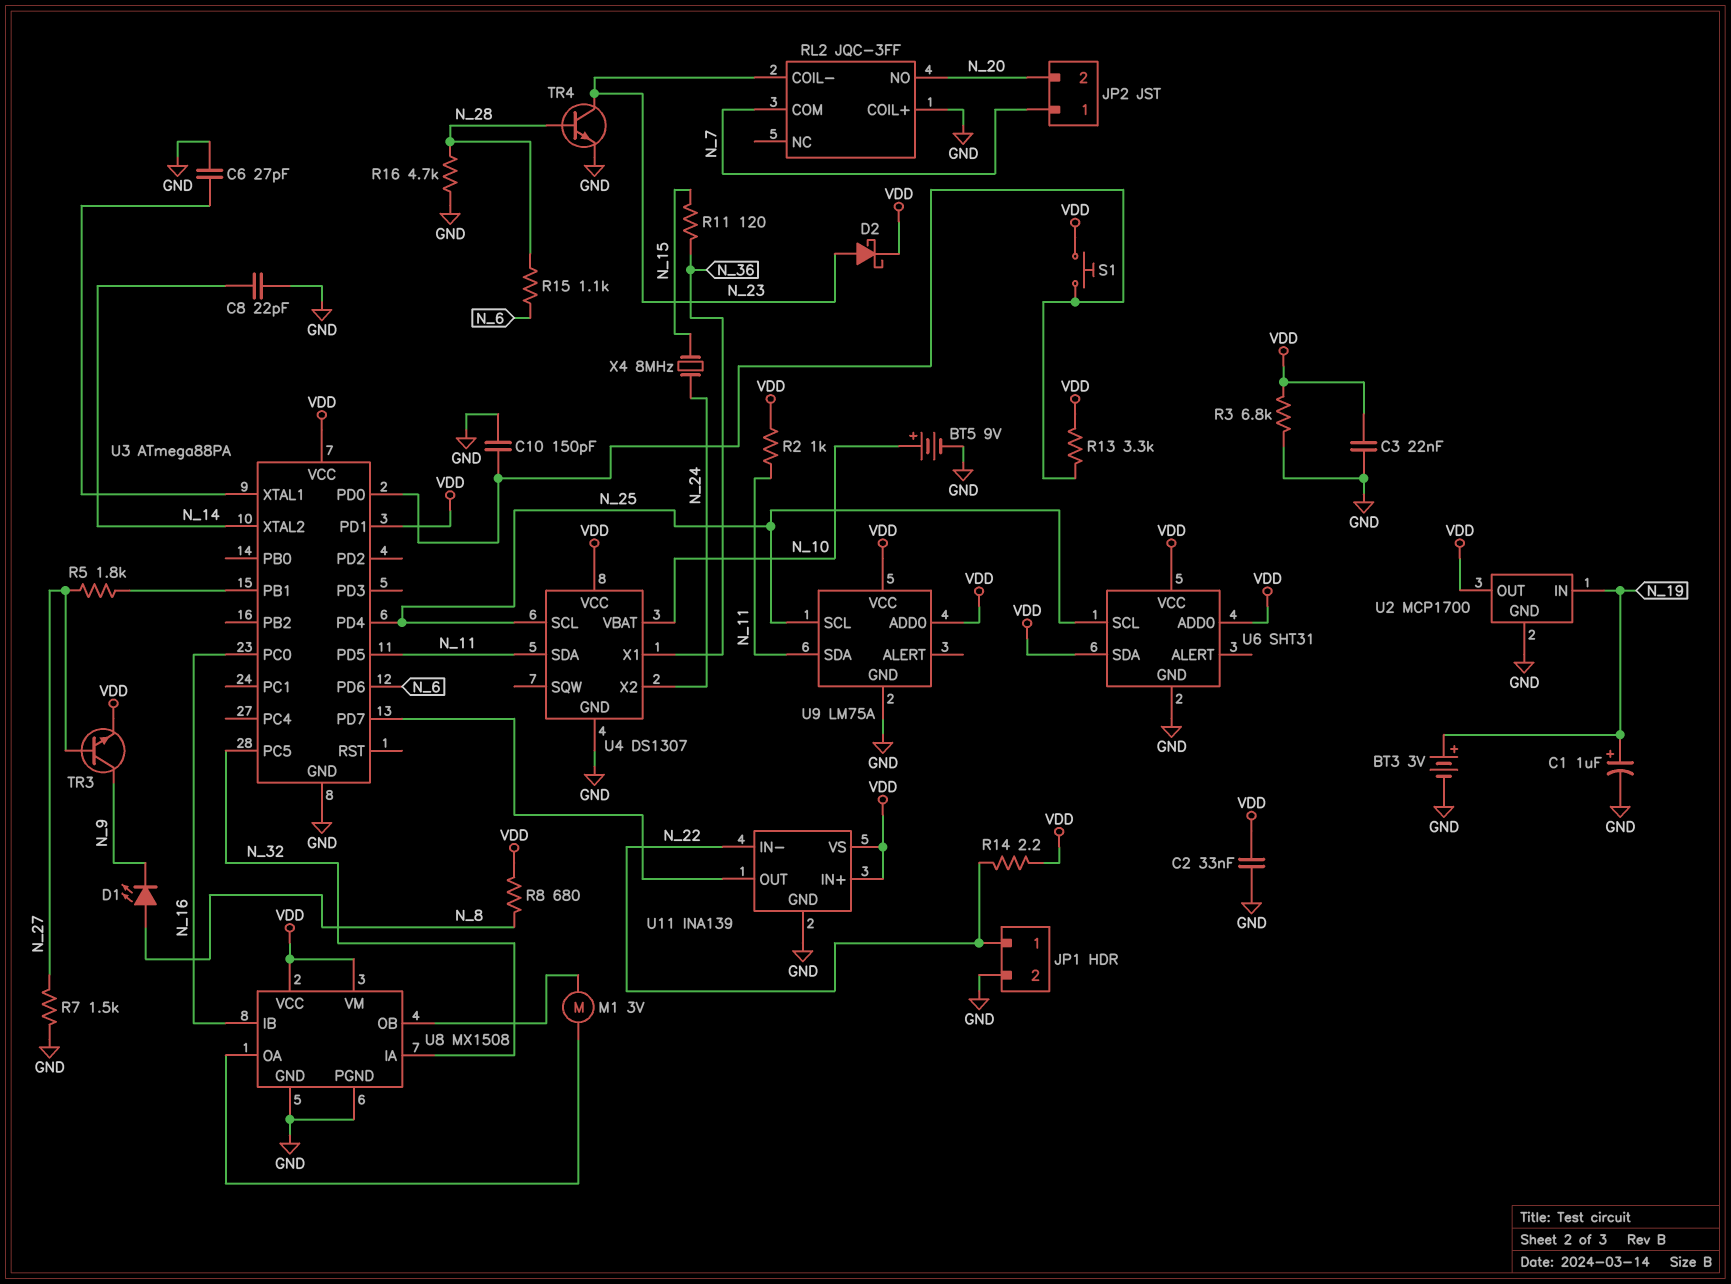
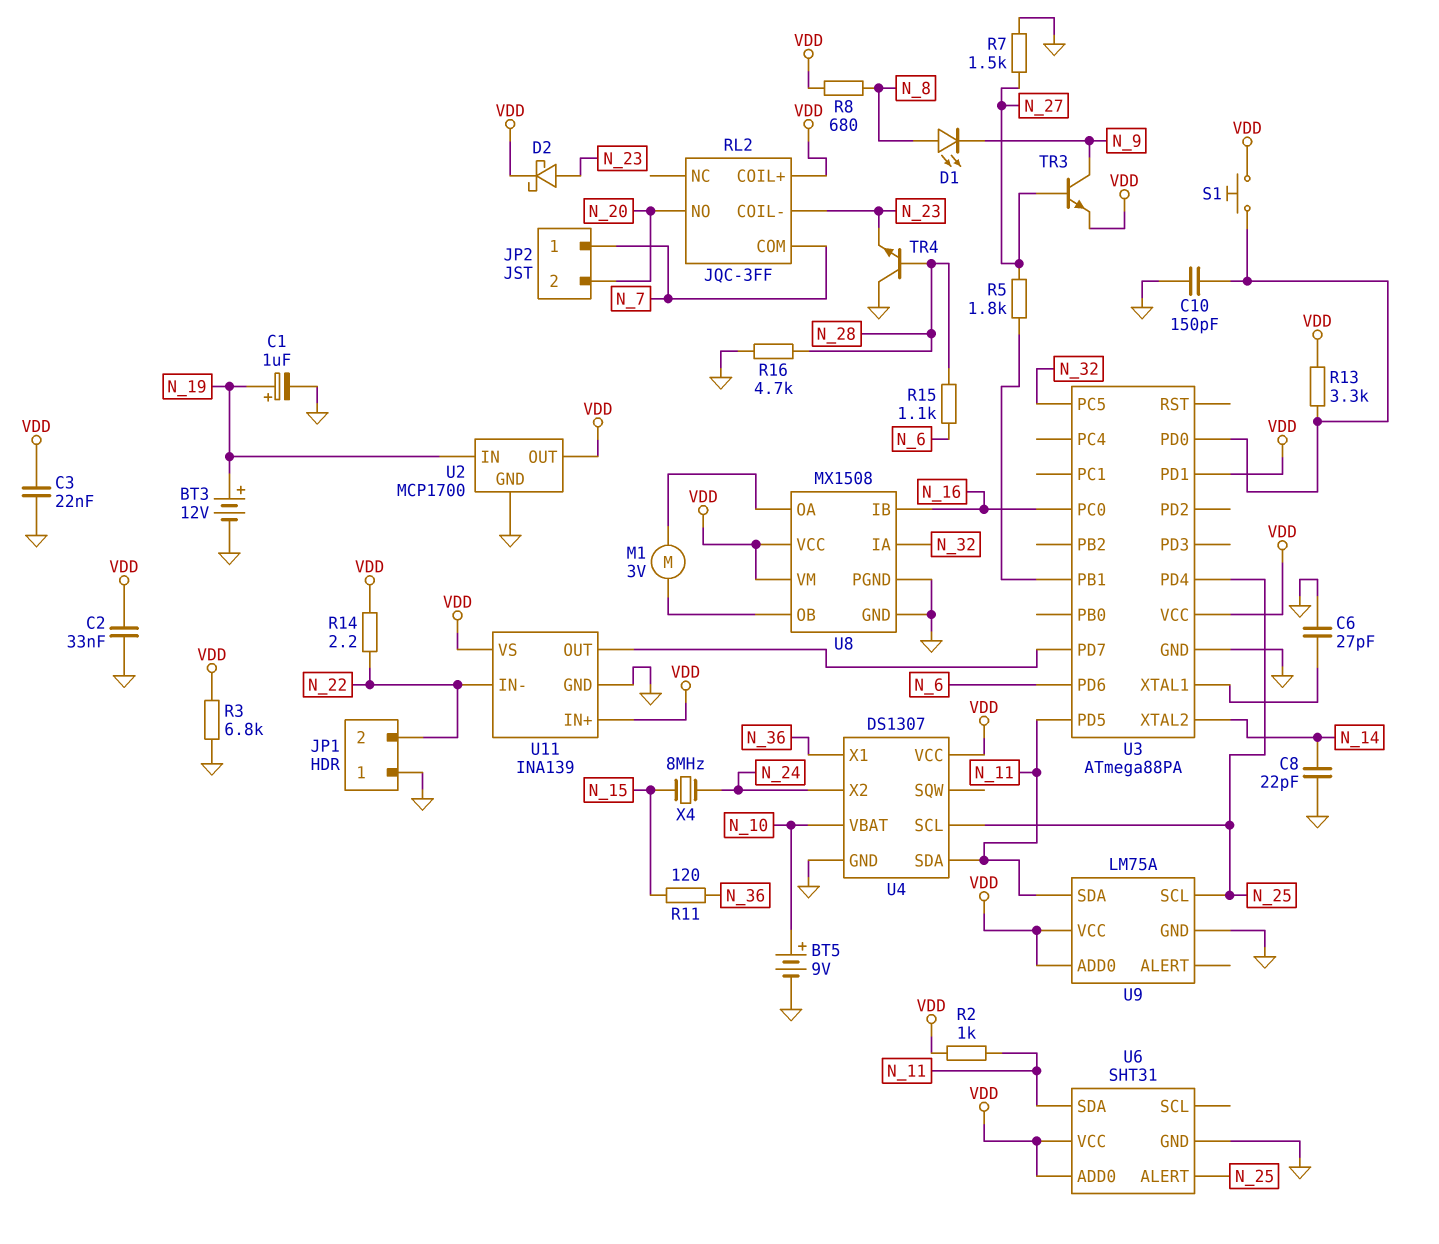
BT3: 3V (plus N_19, minus GND) -> 12V (plus N_19, minus GND)
JP1 pin 1: N_22 -> GND
JP1 pin 2: GND -> N_22
RL2 pin COIL+: GND -> VDD
TR4: NPN (B N_28, C N_23, E GND) -> NPN (B N_28, C GND, E N_23)
U6 pin ALERT: none -> N_25
U6 pin SCL: N_25 -> none
U6 pin SDA: VDD -> N_11

